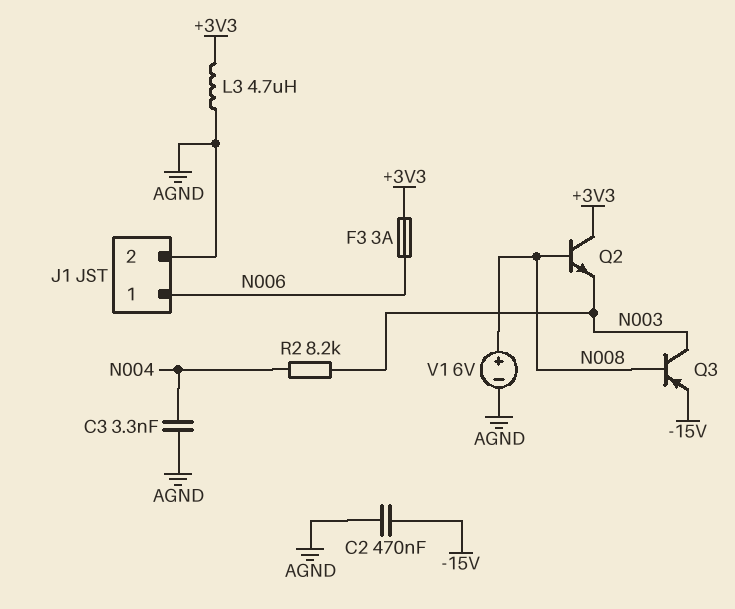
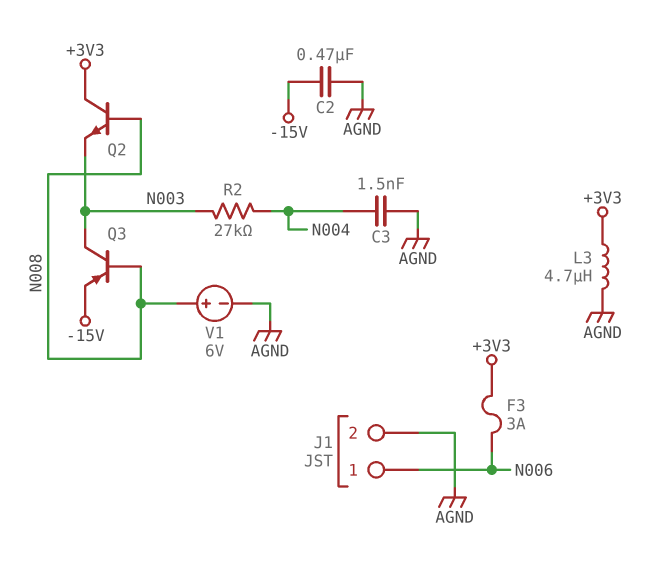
C3: 3.3nF (AGND, N004) -> 1.5nF (AGND, N004)
R2: 8.2k (N003, N004) -> 27k (N003, N004)

